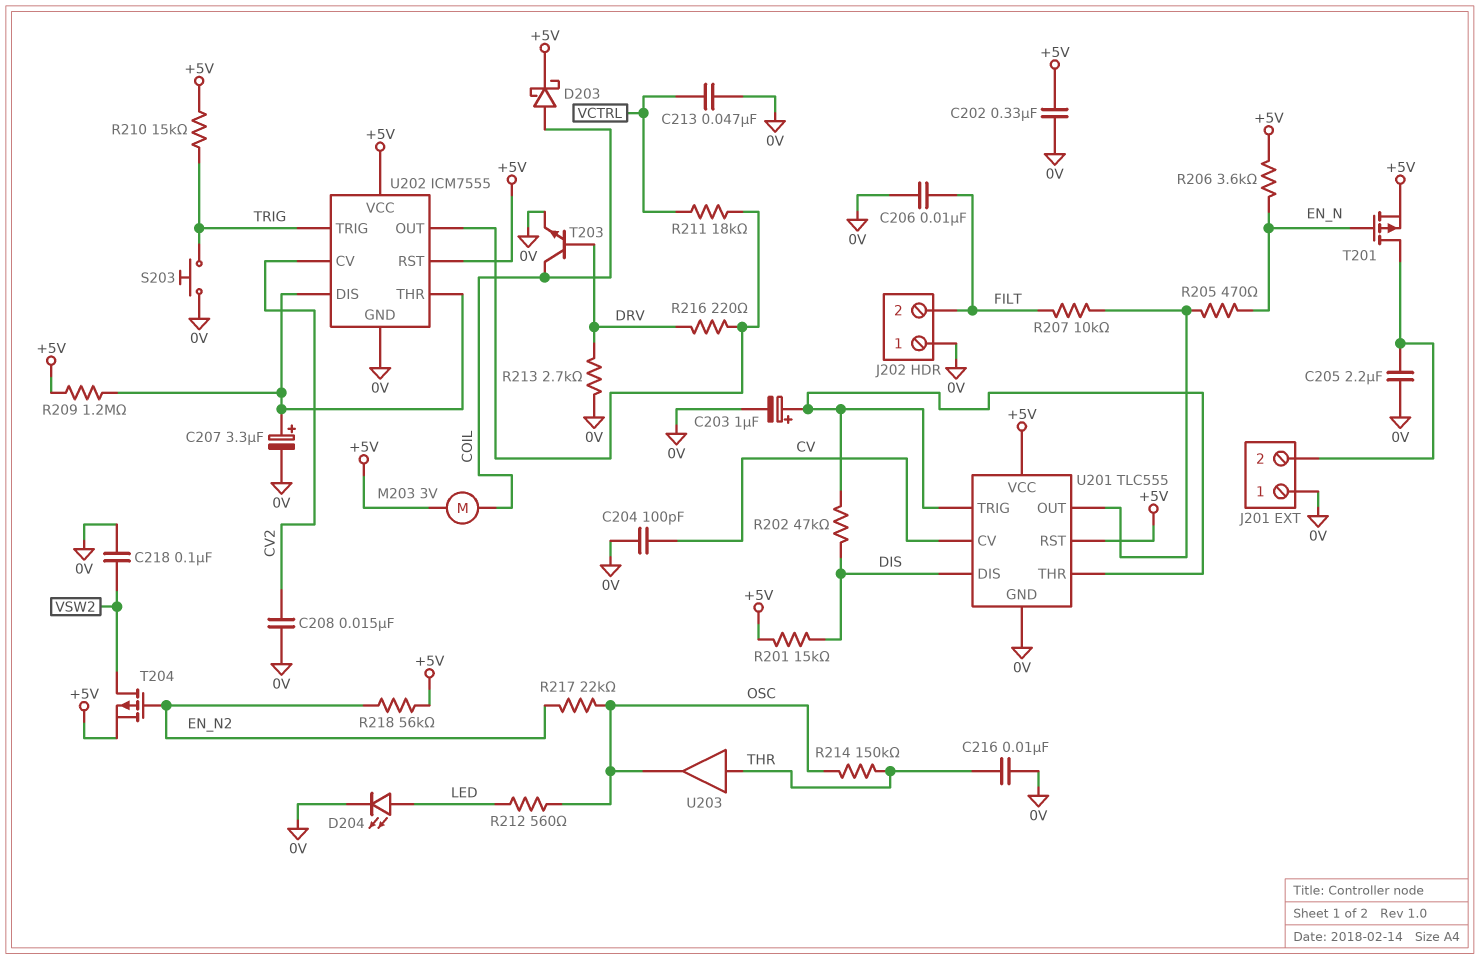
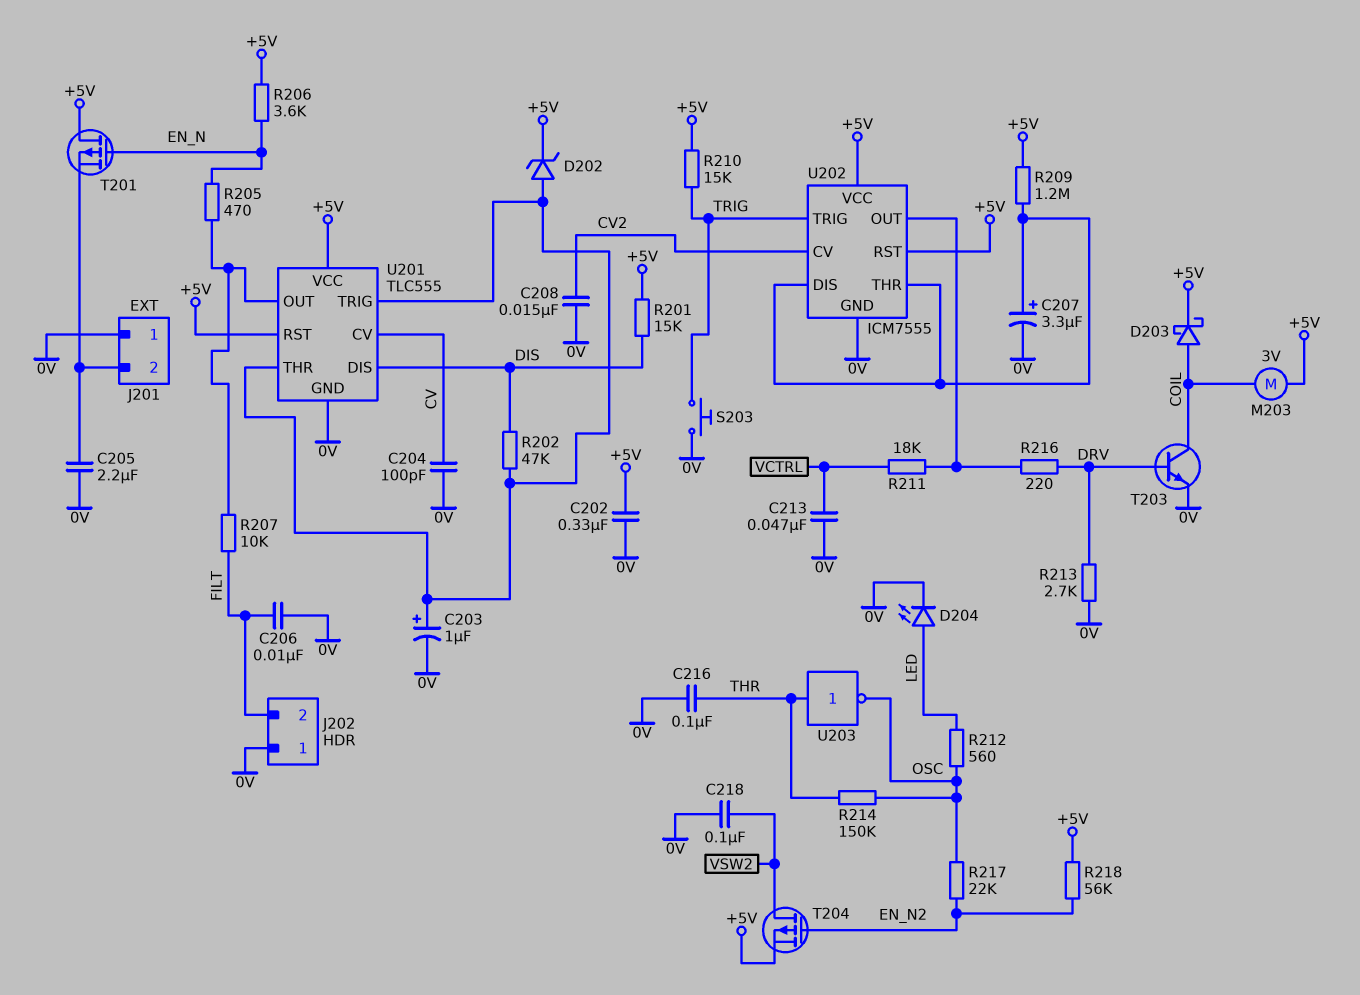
C216: 10nF (0V, THR) -> 100nF (0V, THR)
D202: none -> zener (A U201/THR, K +5V)
T201: PMOS (G EN_N, D J201/2, S +5V) -> PMOS (G EN_N, D +5V, S J201/2)
U203: buffer (in THR, out OSC) -> NOT (in THR, out OSC)

